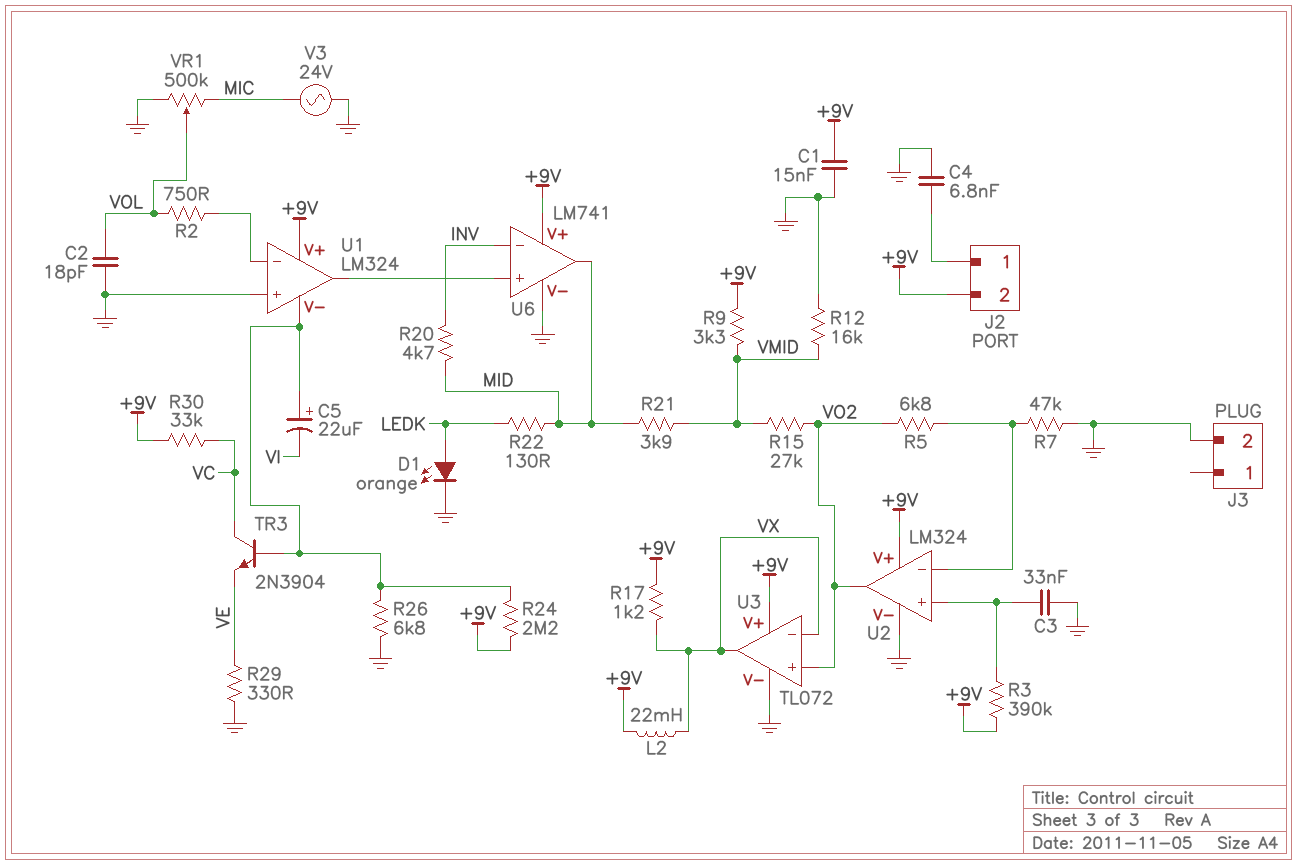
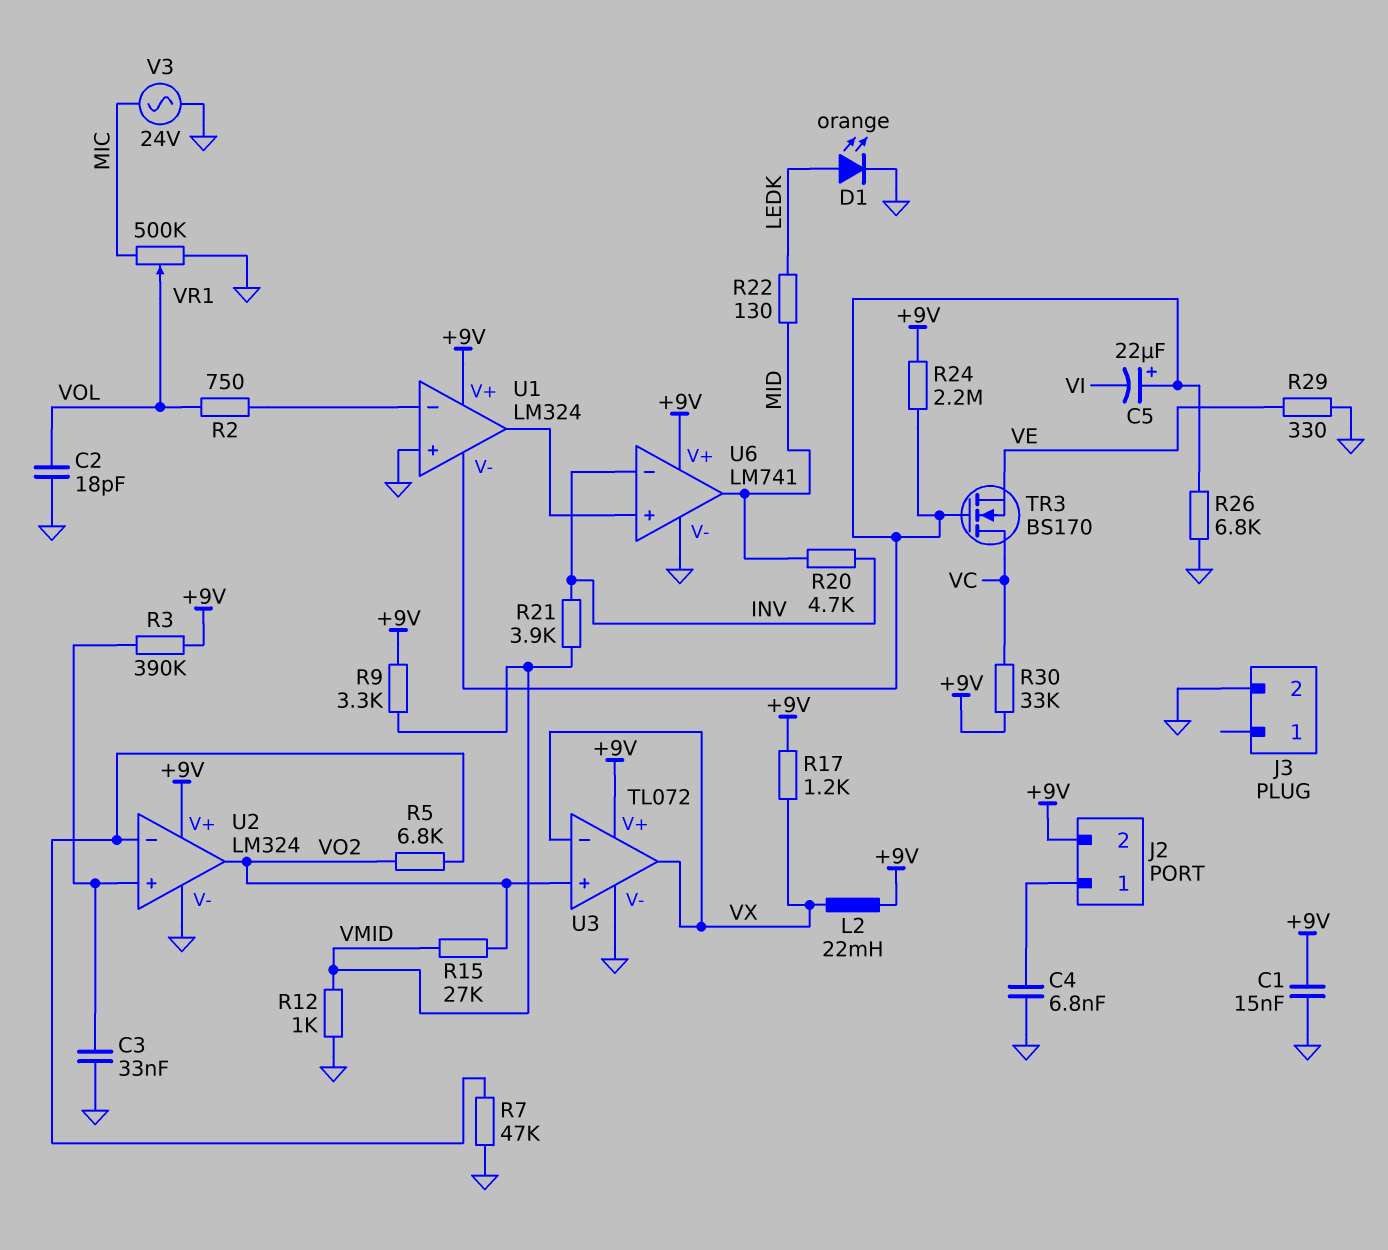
R12: 16k (GND, VMID) -> 1k (GND, VMID)
R21: 3.9k (MID, VMID) -> 3.9k (INV, VMID)
TR3: NPN 2N3904 (B U1/V-, C VC, E VE) -> NMOS BS170 (G U1/V-, D VC, S VE)

